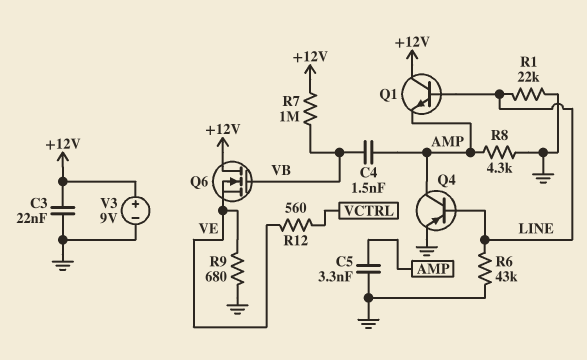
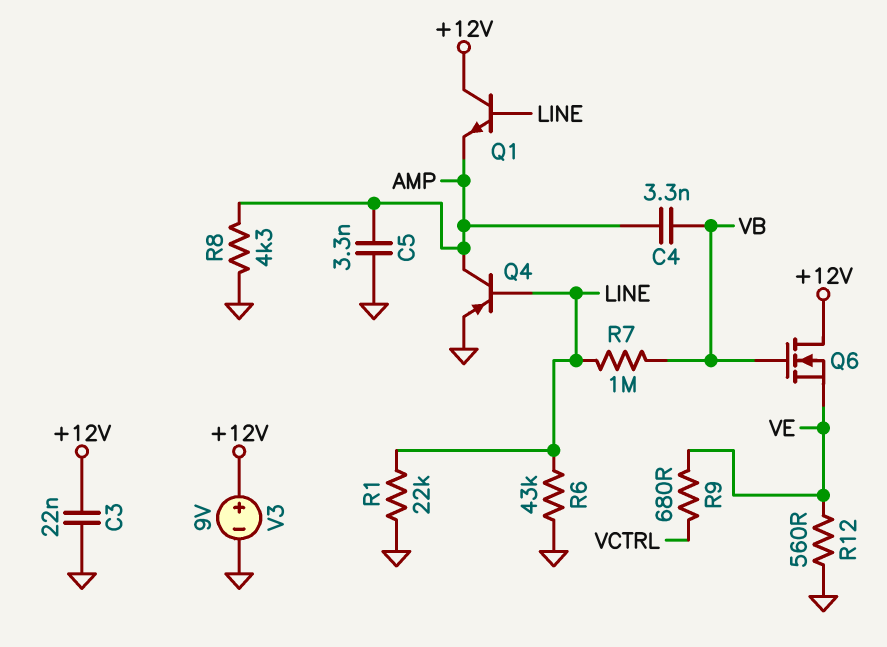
C4: 1.5nF (AMP, VB) -> 3.3nF (AMP, VB)
R7: 1M (+12V, VB) -> 1M (LINE, VB)
R9: 680 (GND, VE) -> 680 (VCTRL, VE)
R12: 560 (VCTRL, VE) -> 560 (GND, VE)

